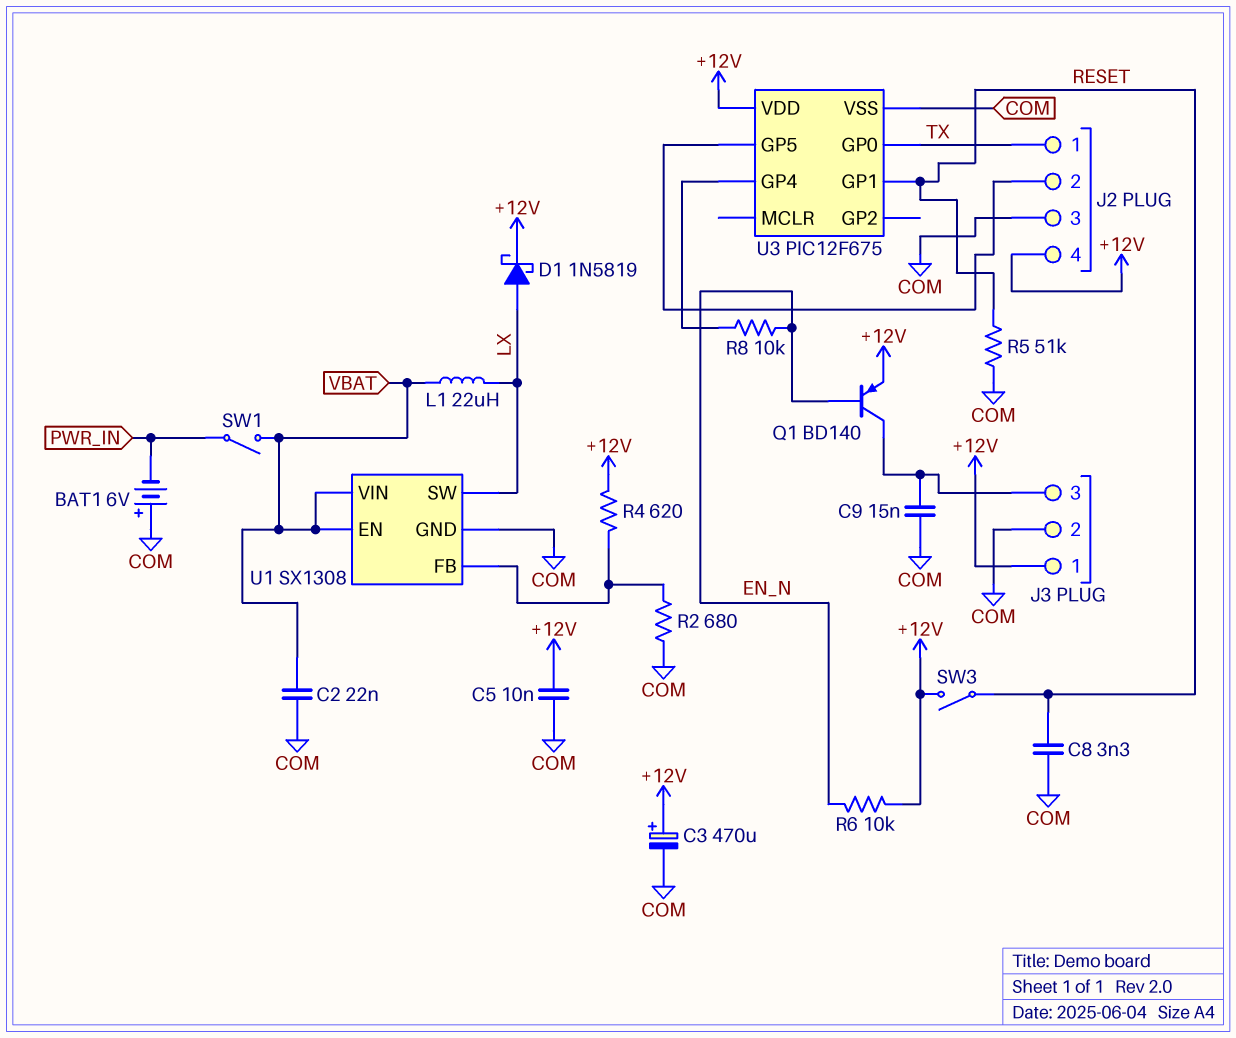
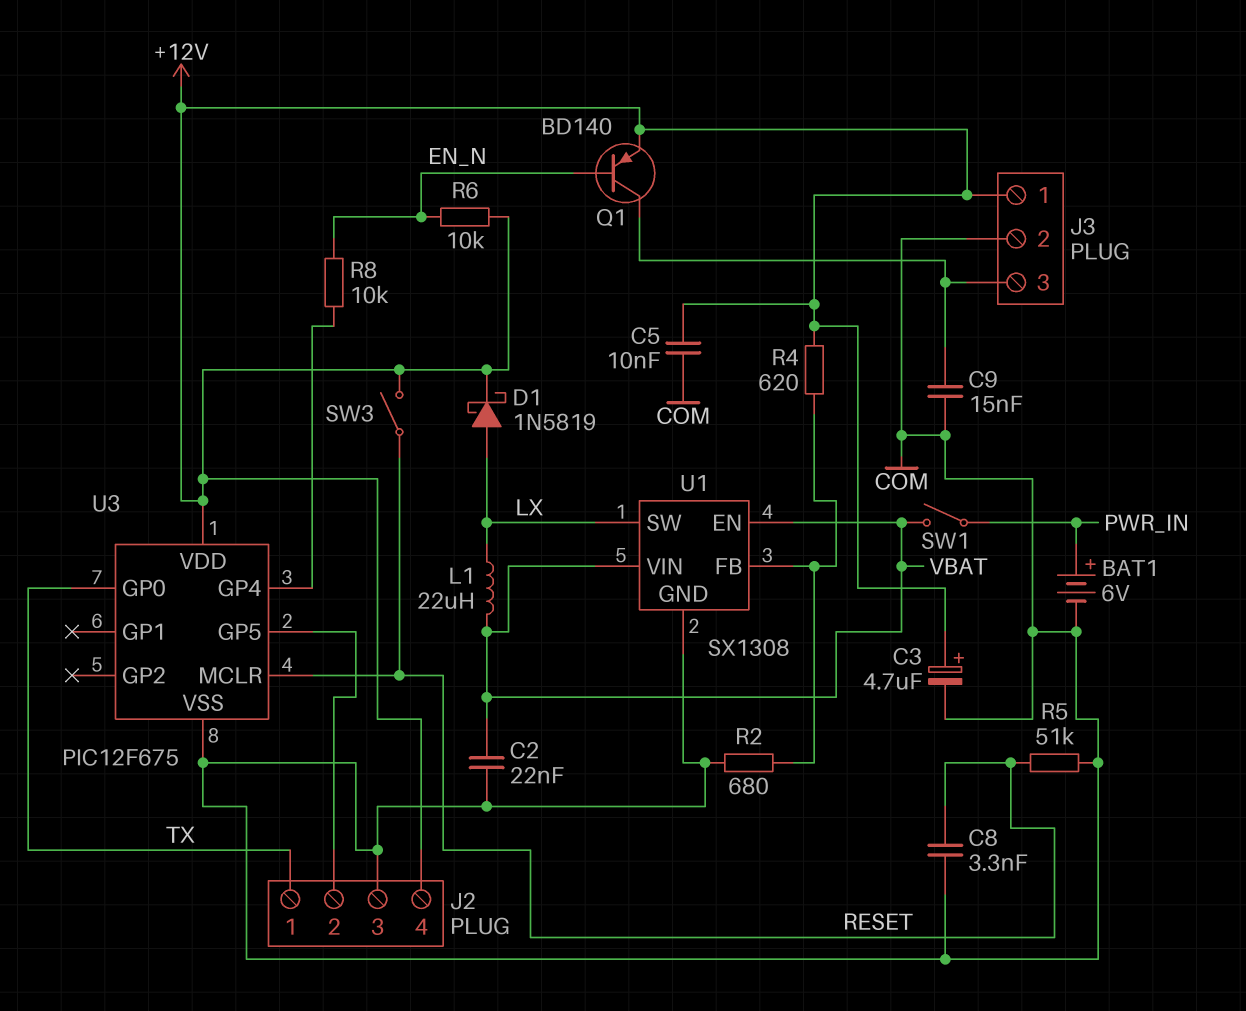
BAT1: 6V (plus COM, minus PWR_IN) -> 6V (plus PWR_IN, minus COM)
C3: 470uF (plus +12V, minus COM) -> 4.7uF (plus +12V, minus COM)
U3 pin GP1: RESET -> none
U3 pin MCLR: none -> RESET

